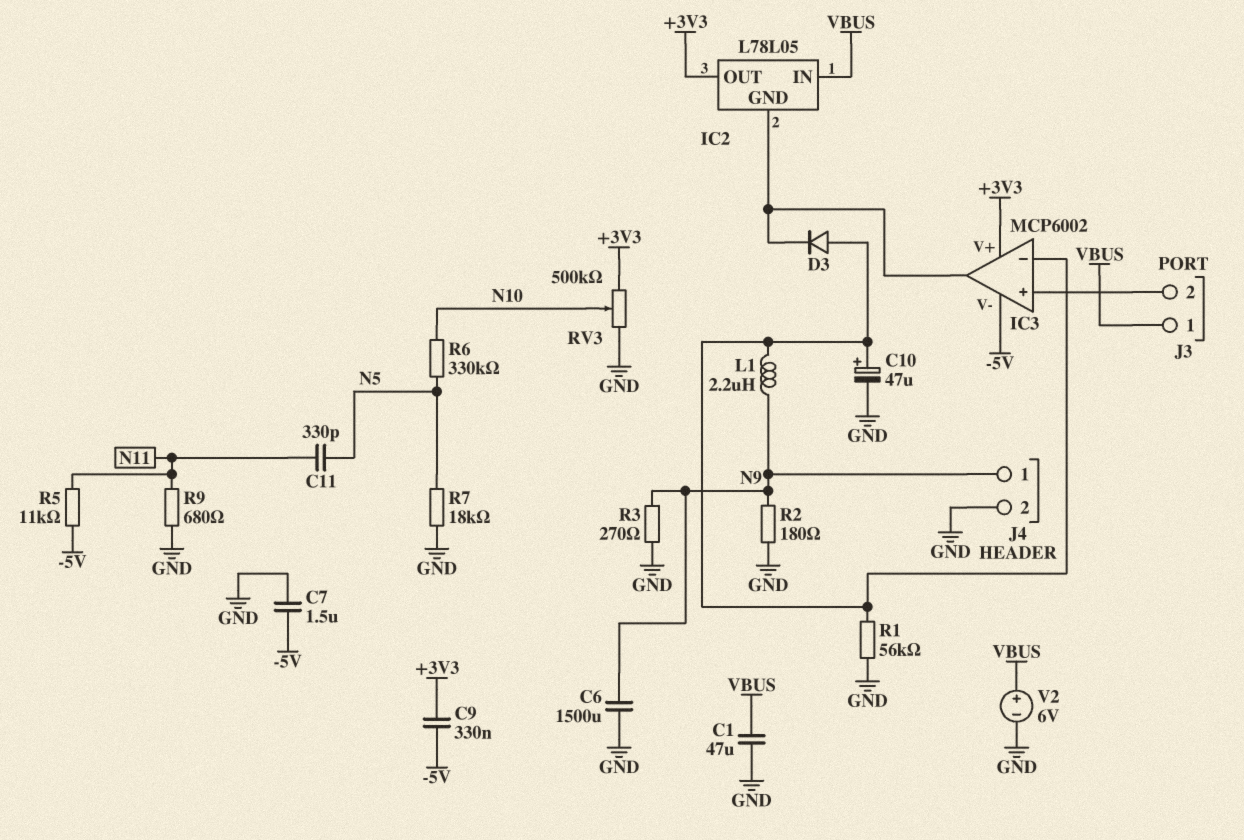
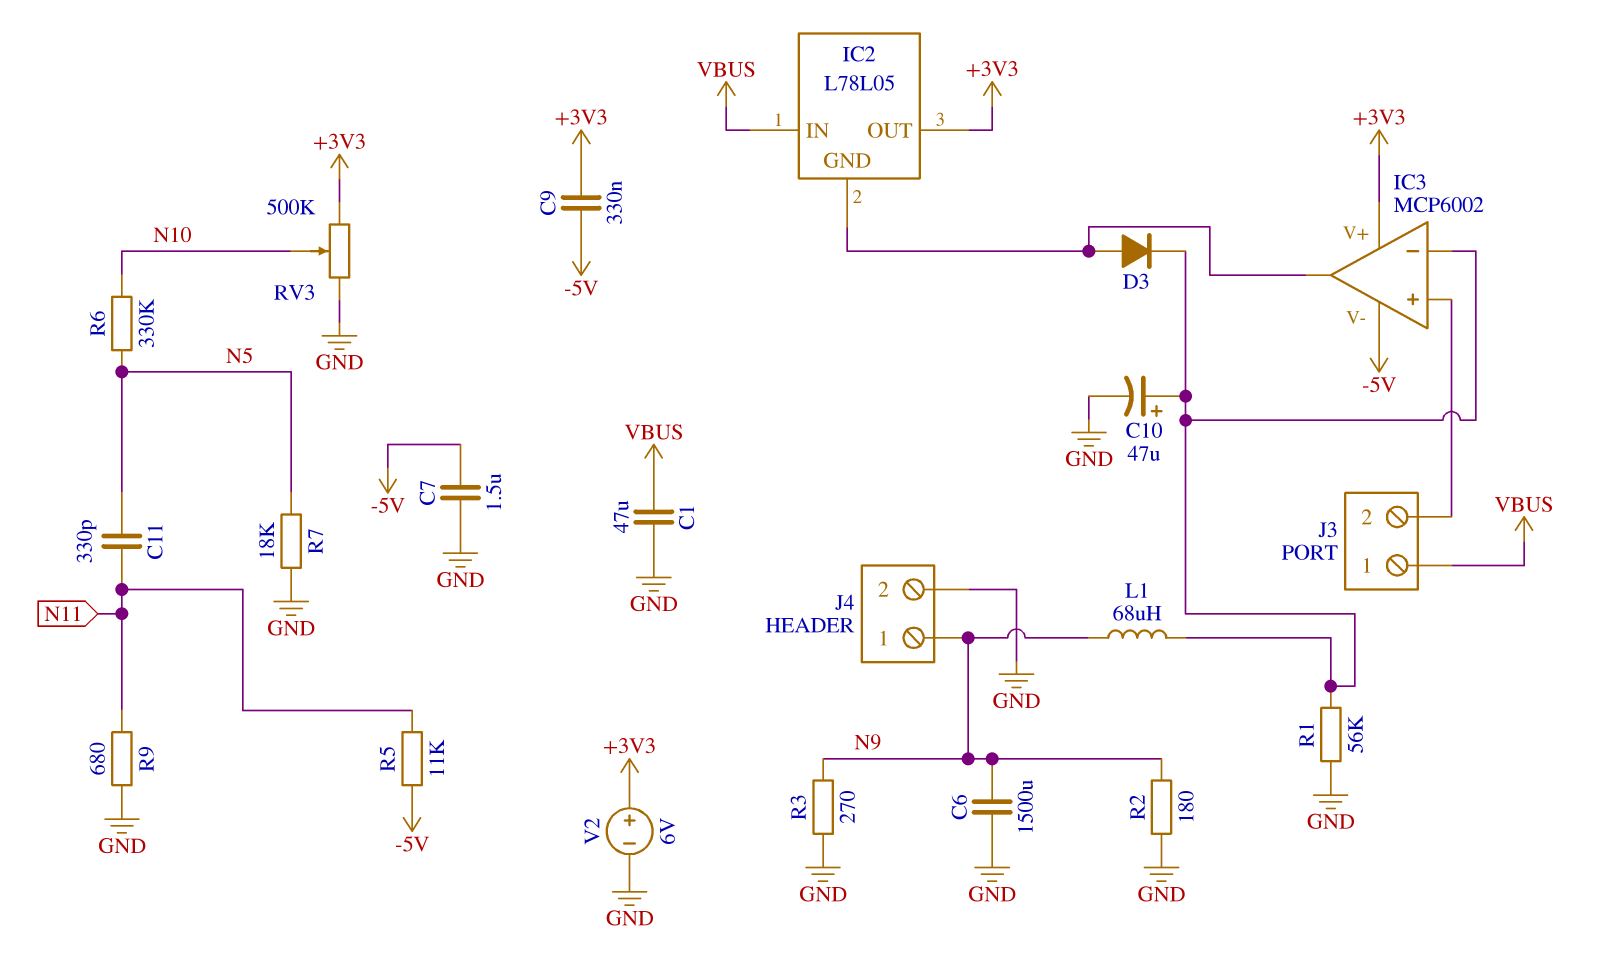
D3: diode (A IC3/in-, K IC2/GND) -> diode (A IC2/GND, K IC3/in-)
L1: 2.2uH (IC3/in-, N9) -> 68uH (IC3/in-, N9)
V2: 6V (plus VBUS, minus GND) -> 6V (plus +3V3, minus GND)

